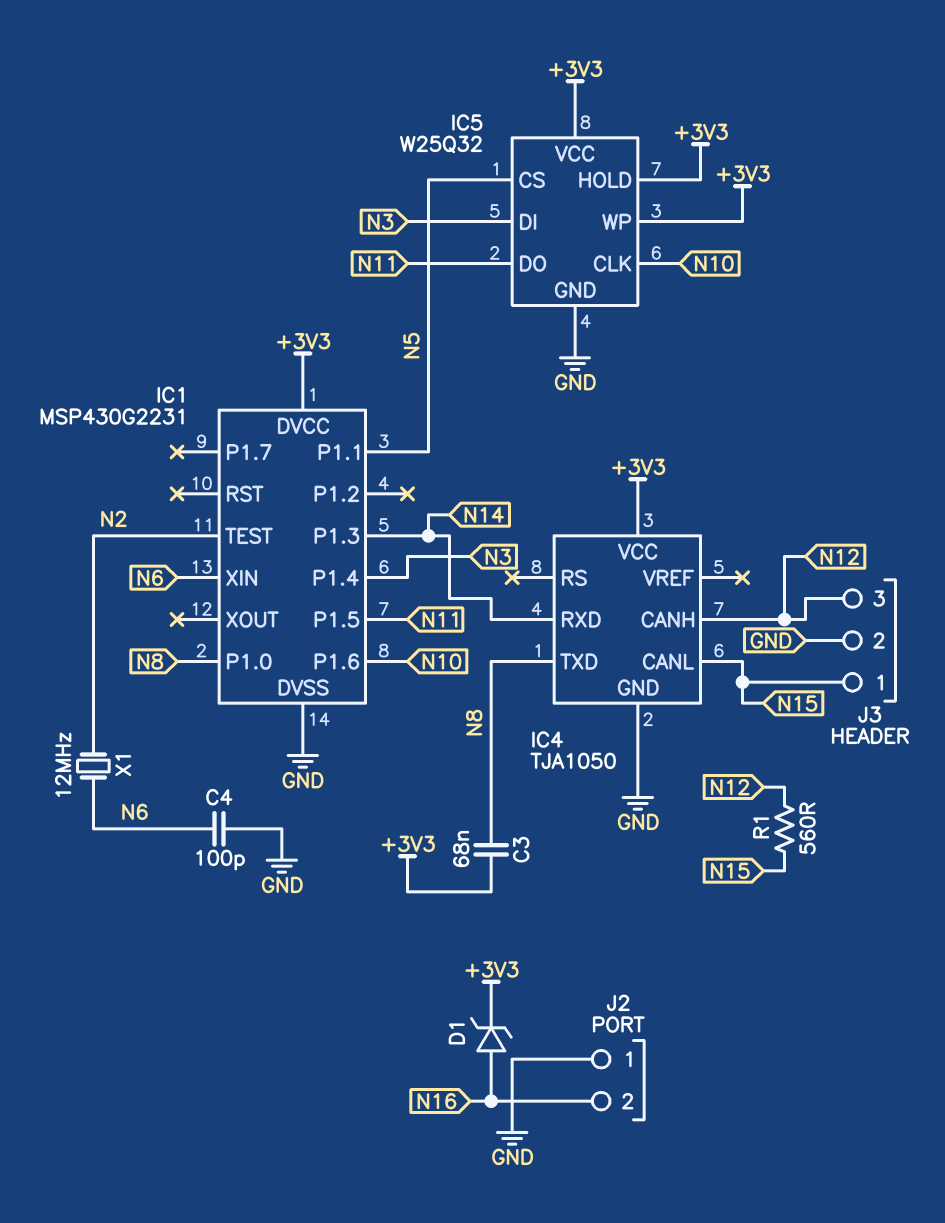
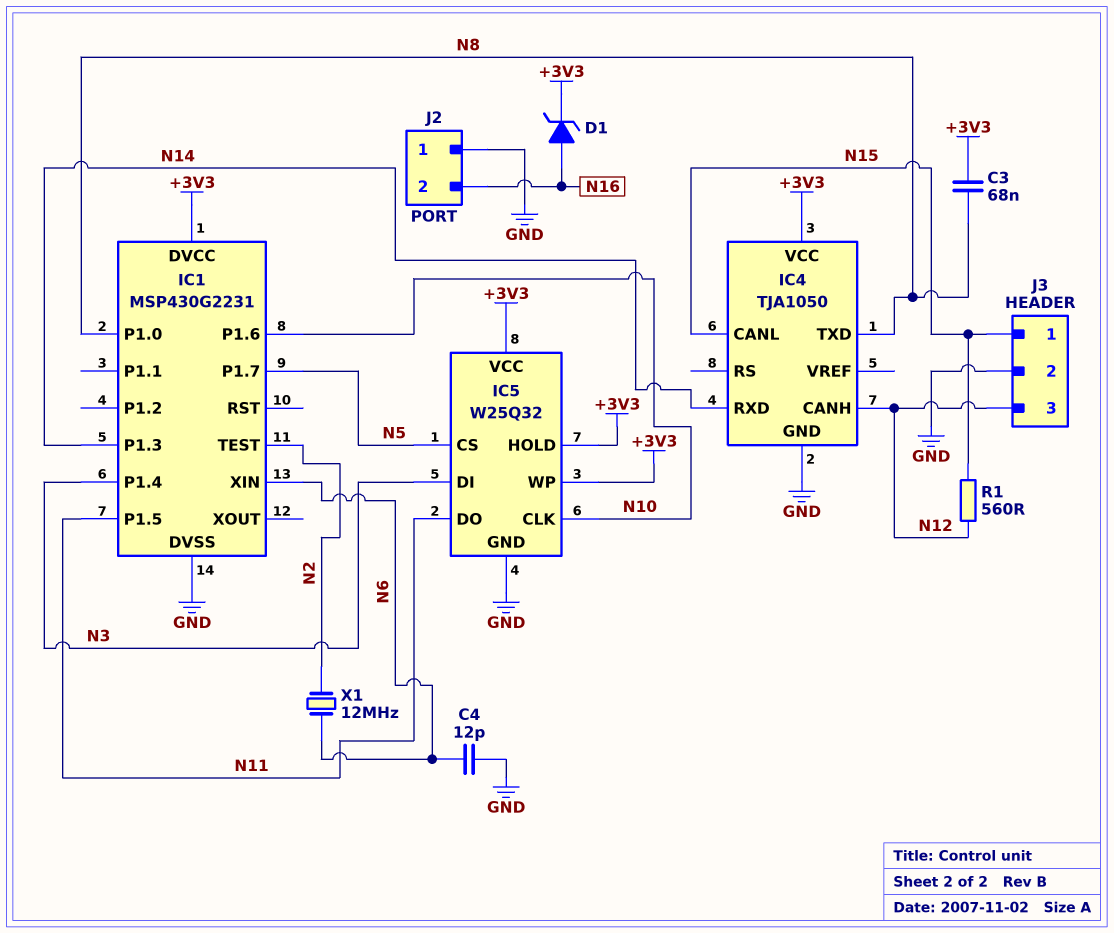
C4: 100pF (GND, N6) -> 12pF (GND, N6)
IC1 pin P1.1: N5 -> none
IC1 pin P1.7: none -> N5

